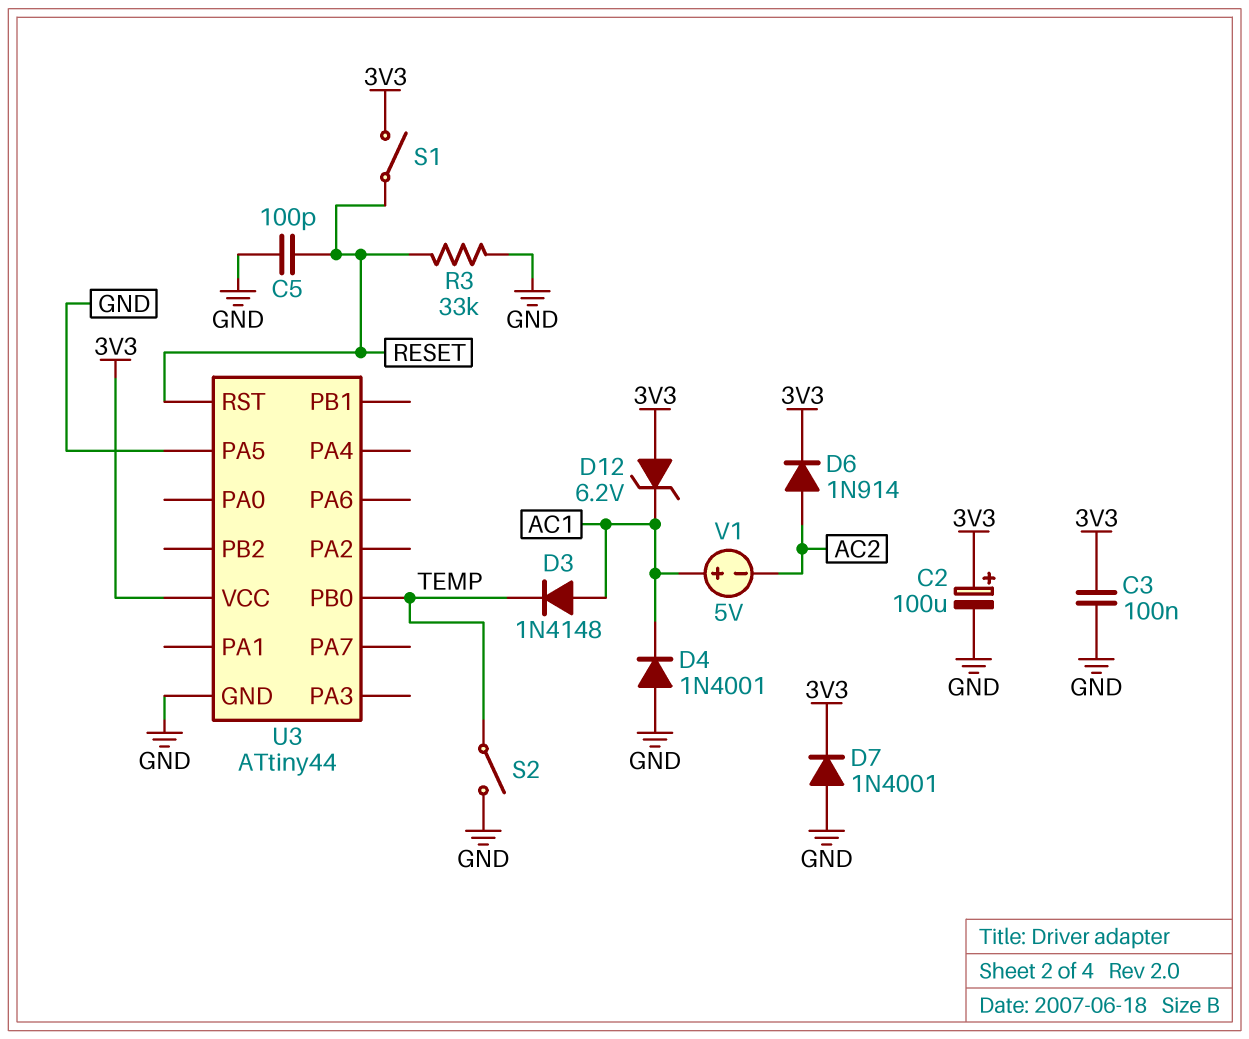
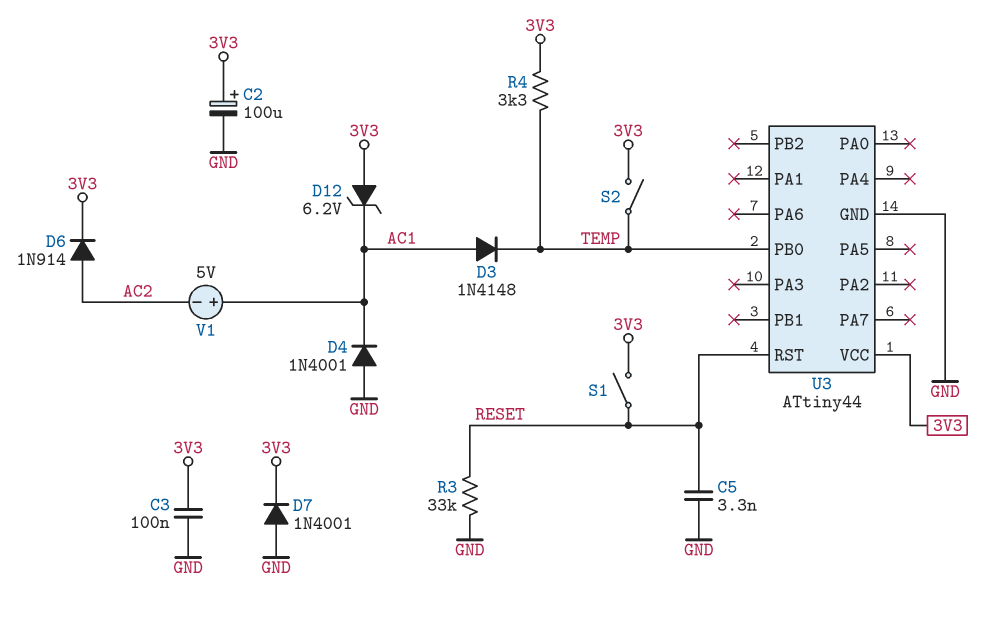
C5: 100pF (GND, RESET) -> 3.3nF (GND, RESET)
R4: none -> 3.3k (3V3, TEMP)
S2: switch (GND, TEMP) -> switch (3V3, TEMP)
U3 pin PA5: GND -> none

